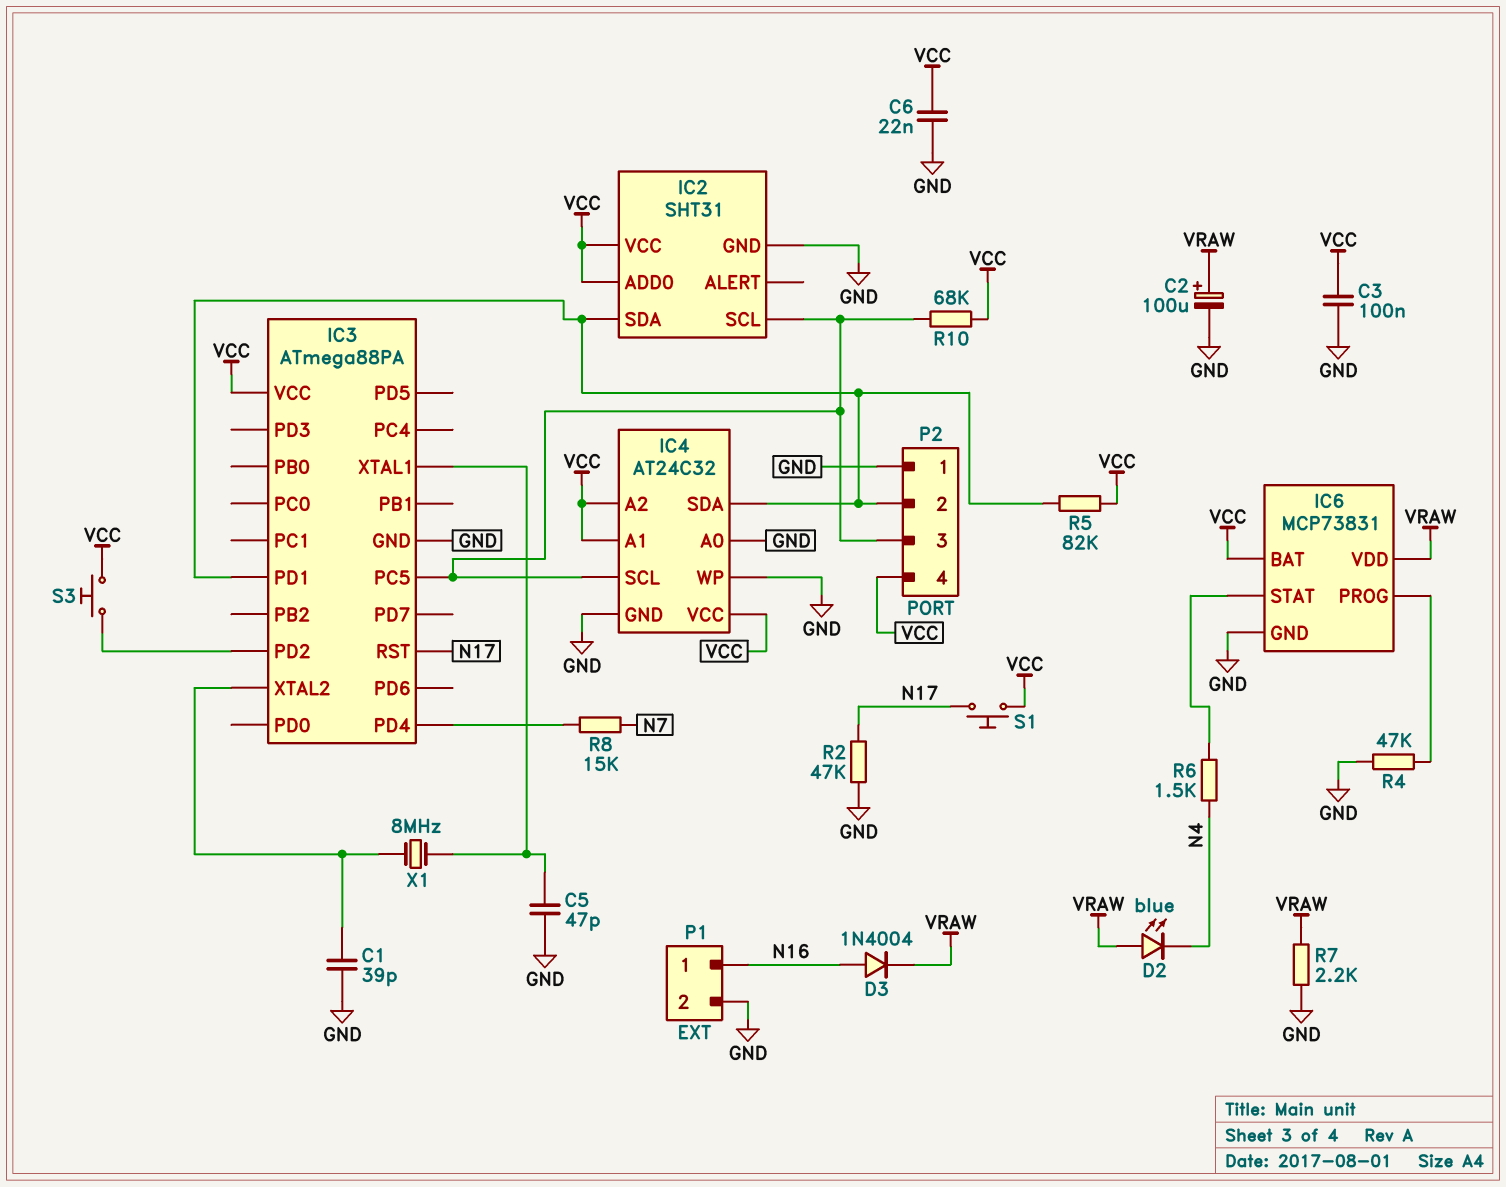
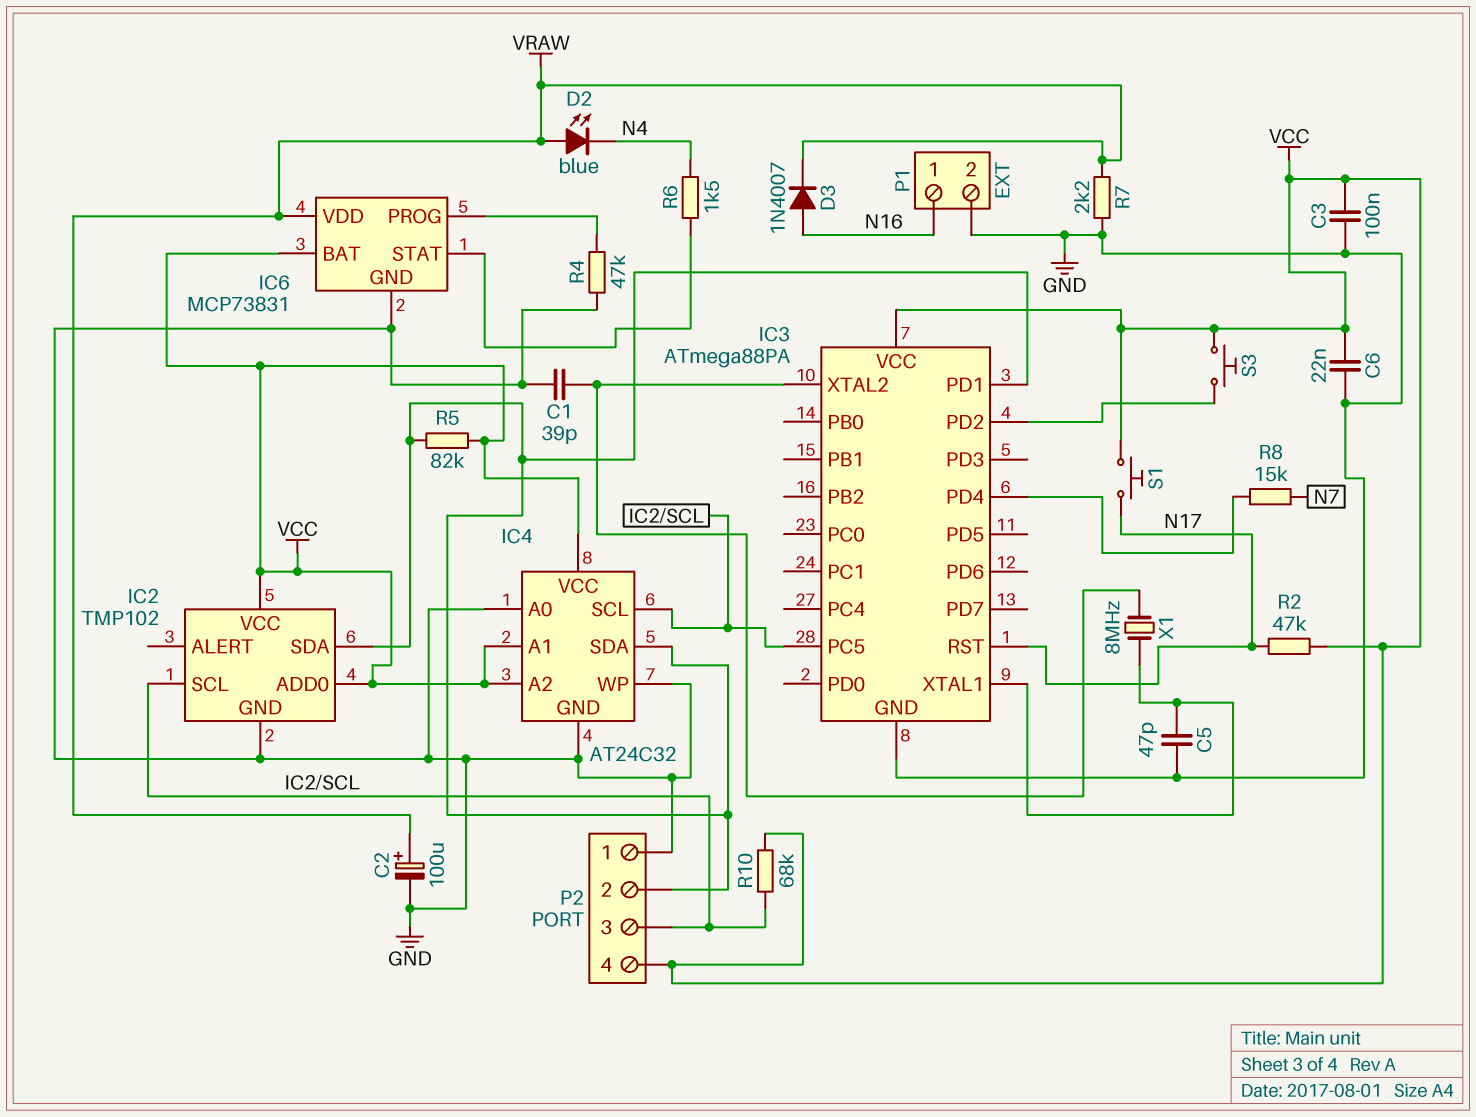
D3: diode 1N4004 (A N16, K VRAW) -> diode 1N4007 (A N16, K VRAW)
IC2: SHT31 -> TMP102
R2: 47k (GND, N17) -> 47k (N17, VCC)

